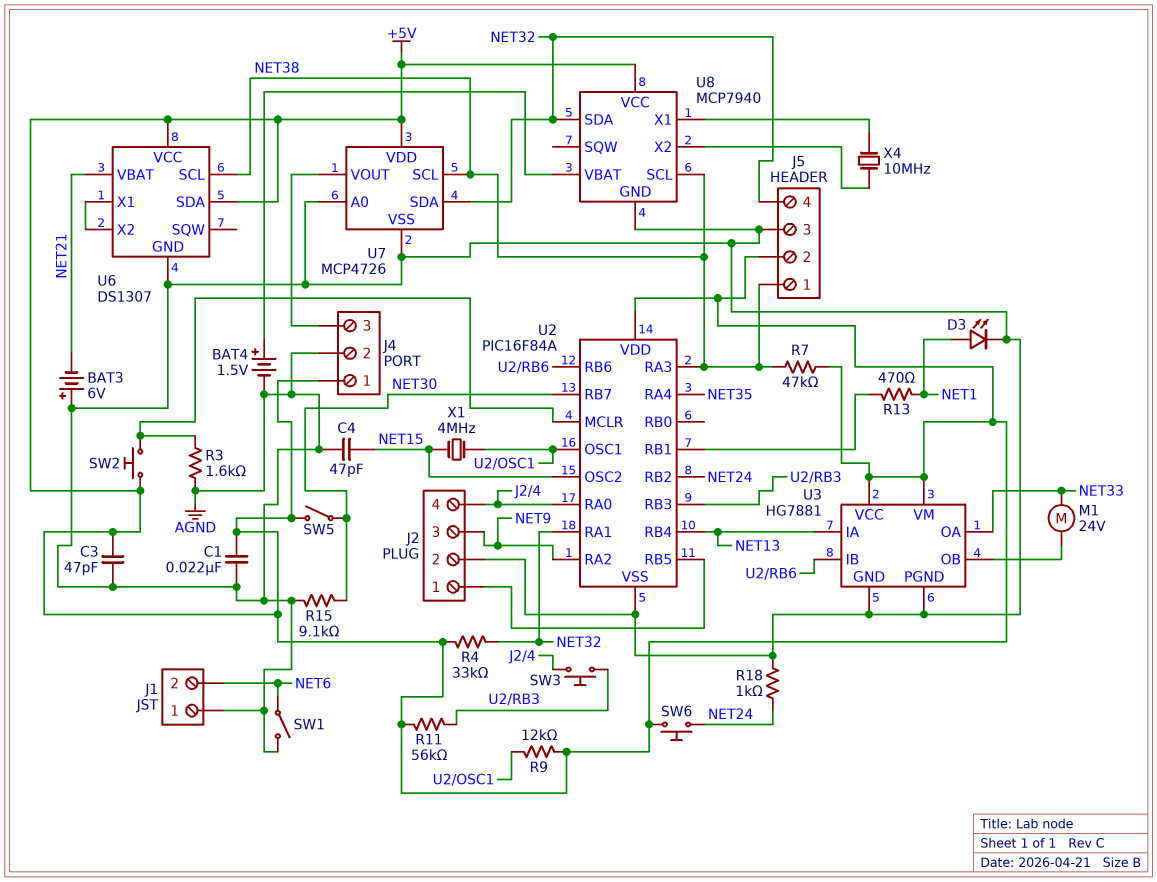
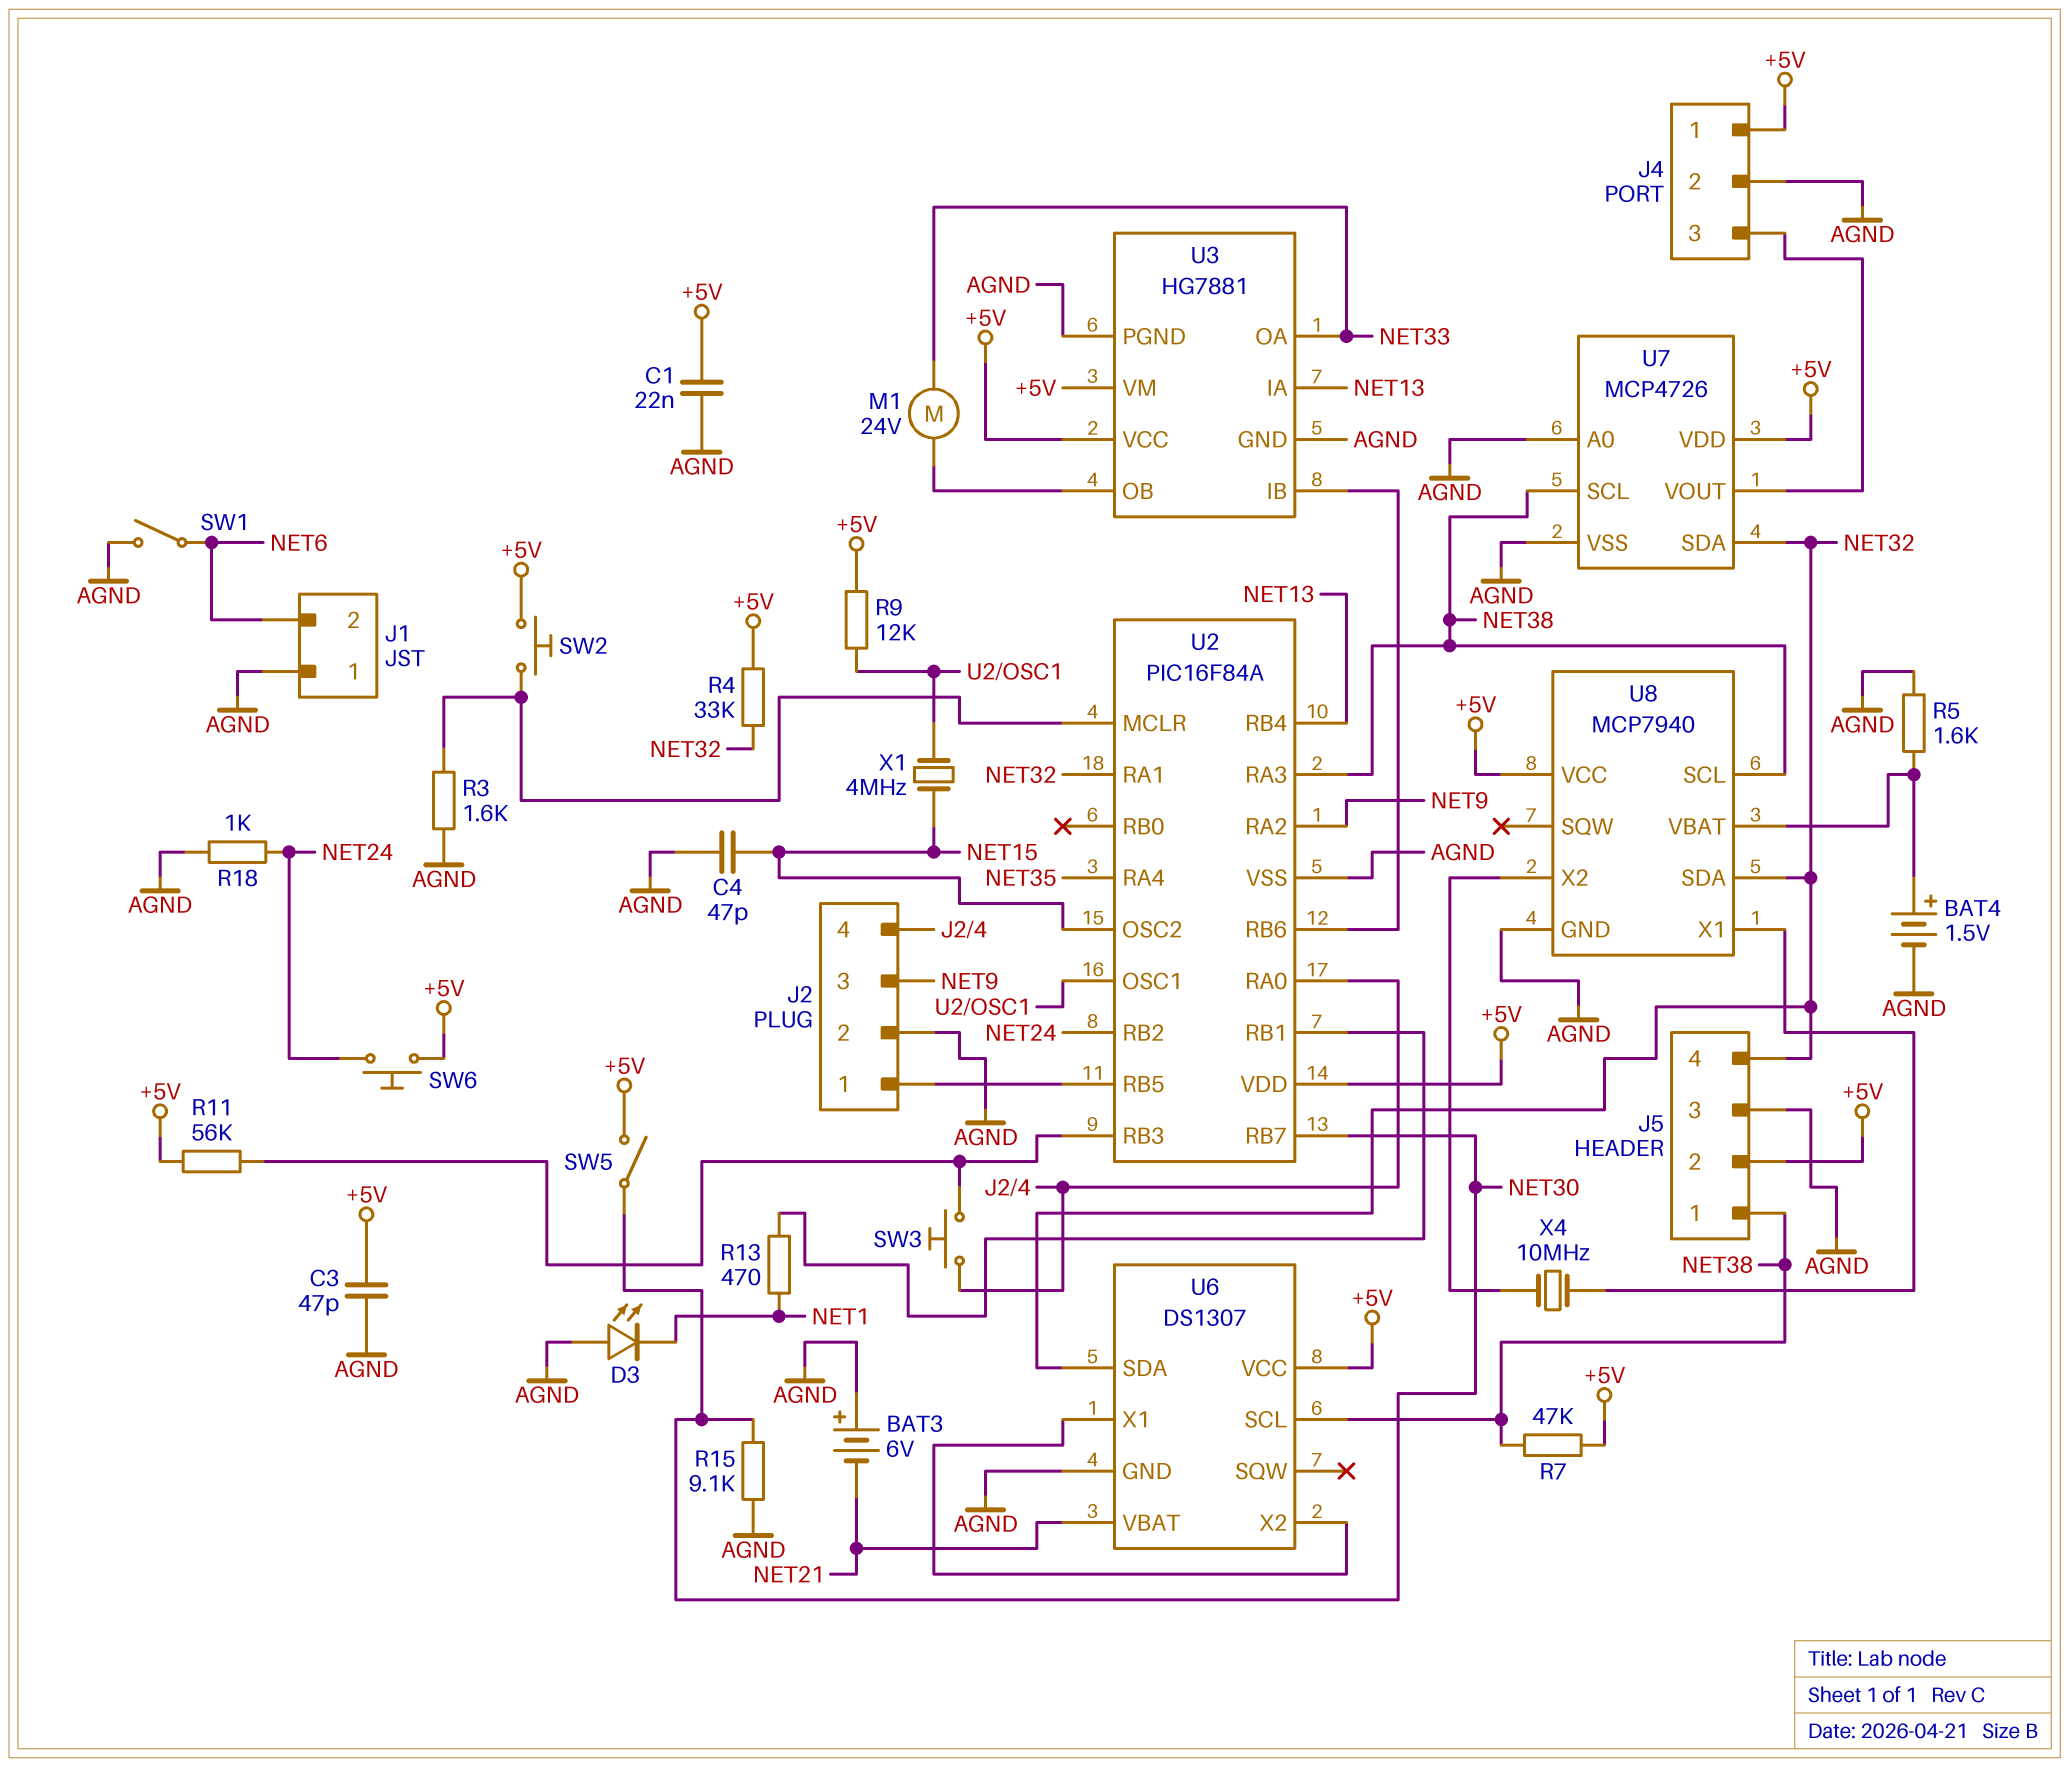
D3: LED (A NET1, K AGND) -> LED (A AGND, K NET1)
R5: none -> 1.6k (AGND, U8/VBAT)
U6 pin SDA: +5V -> NET32

